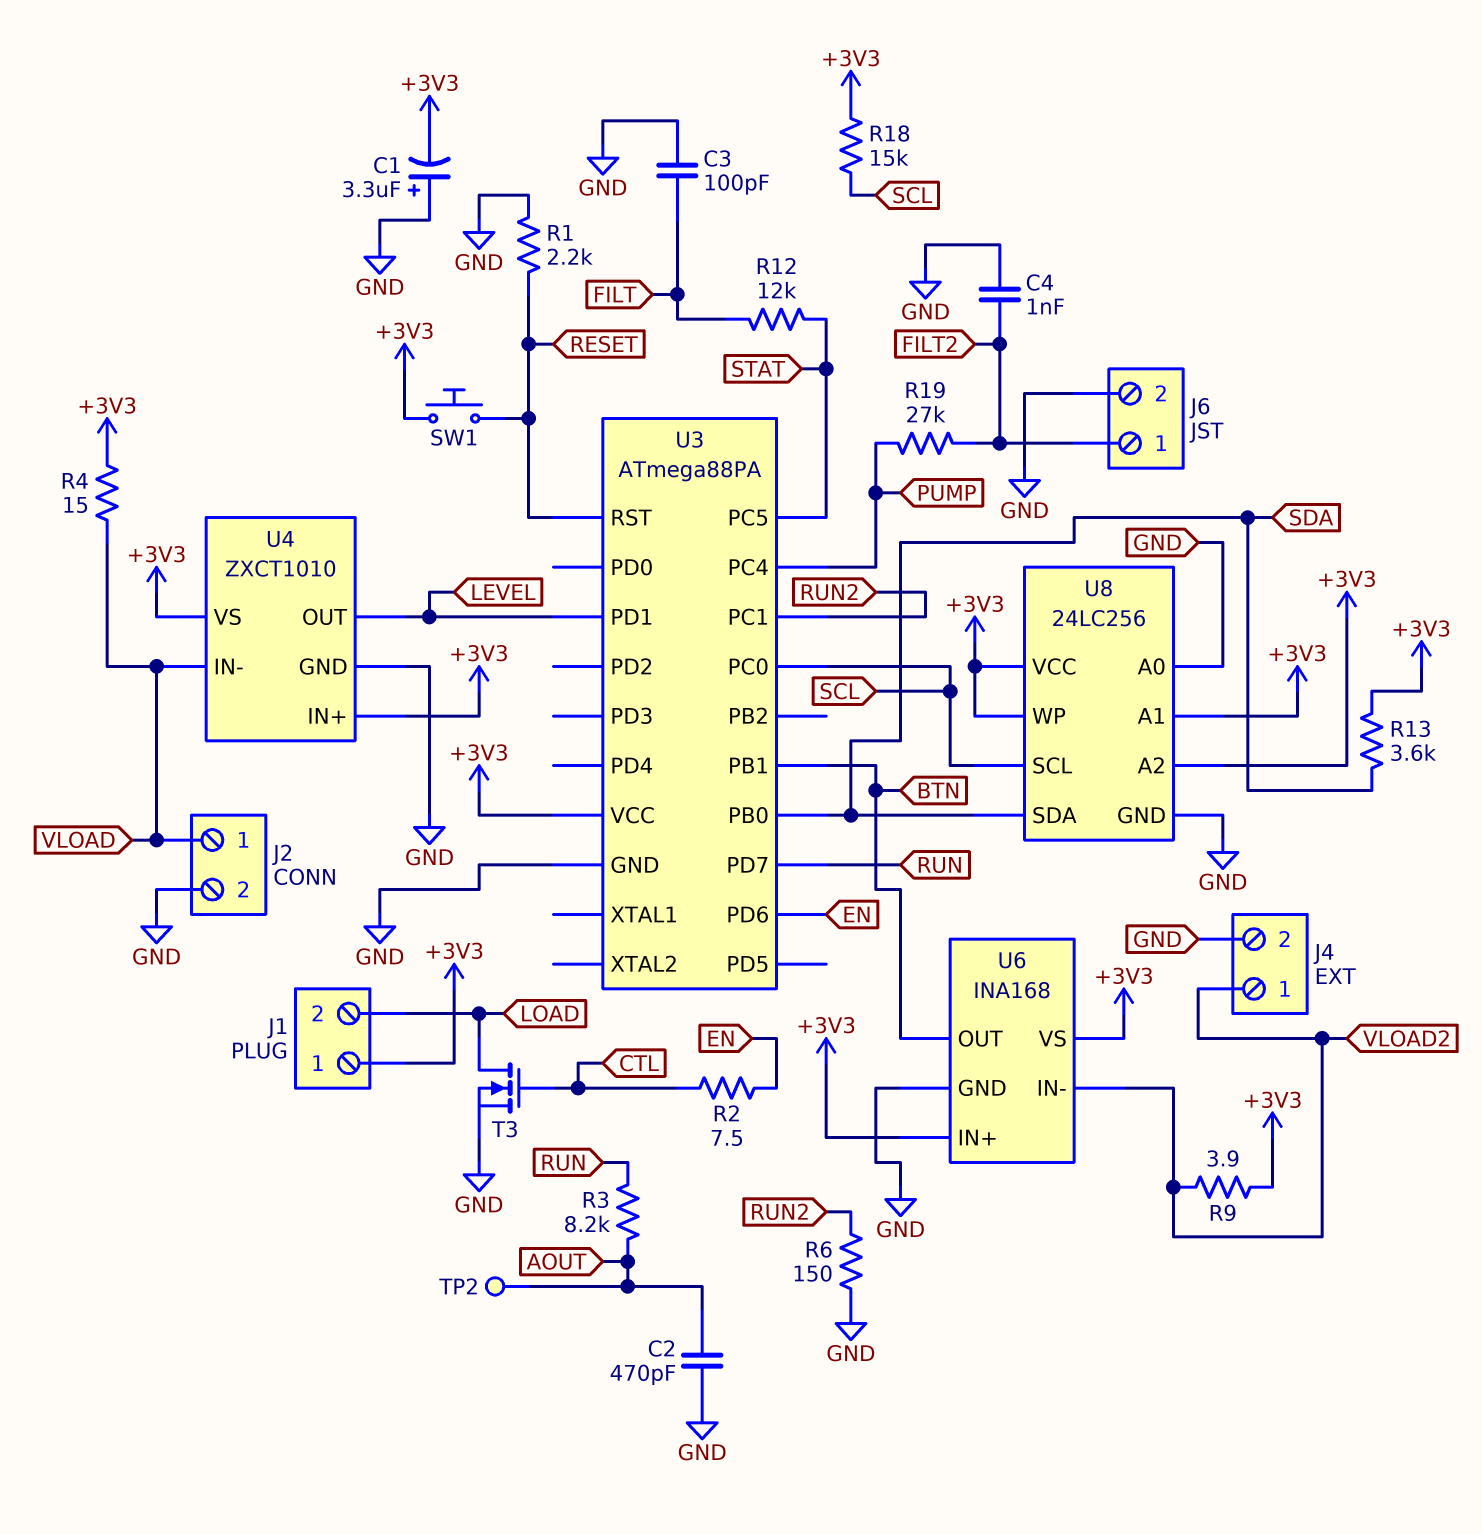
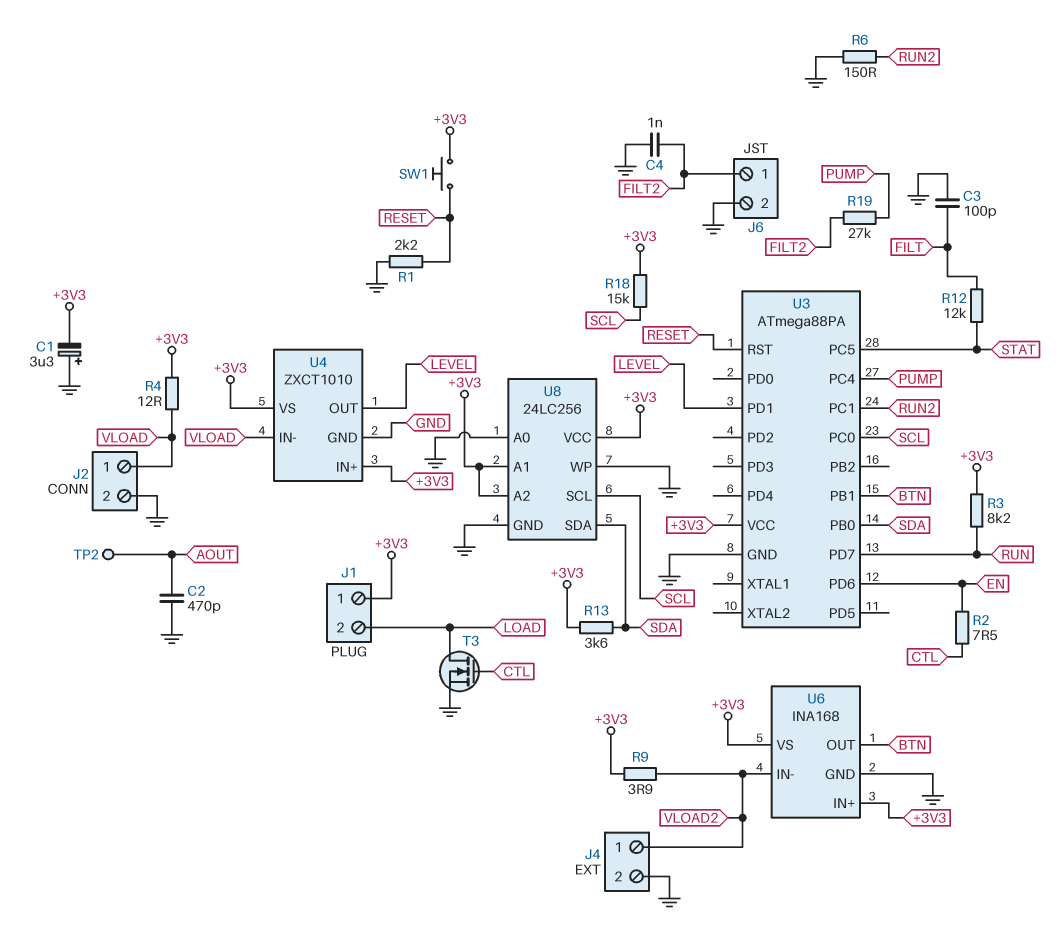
R3: 8.2k (AOUT, RUN) -> 8.2k (+3V3, RUN)
R4: 15 (+3V3, VLOAD) -> 12 (+3V3, VLOAD)
U8 pin WP: +3V3 -> GND

